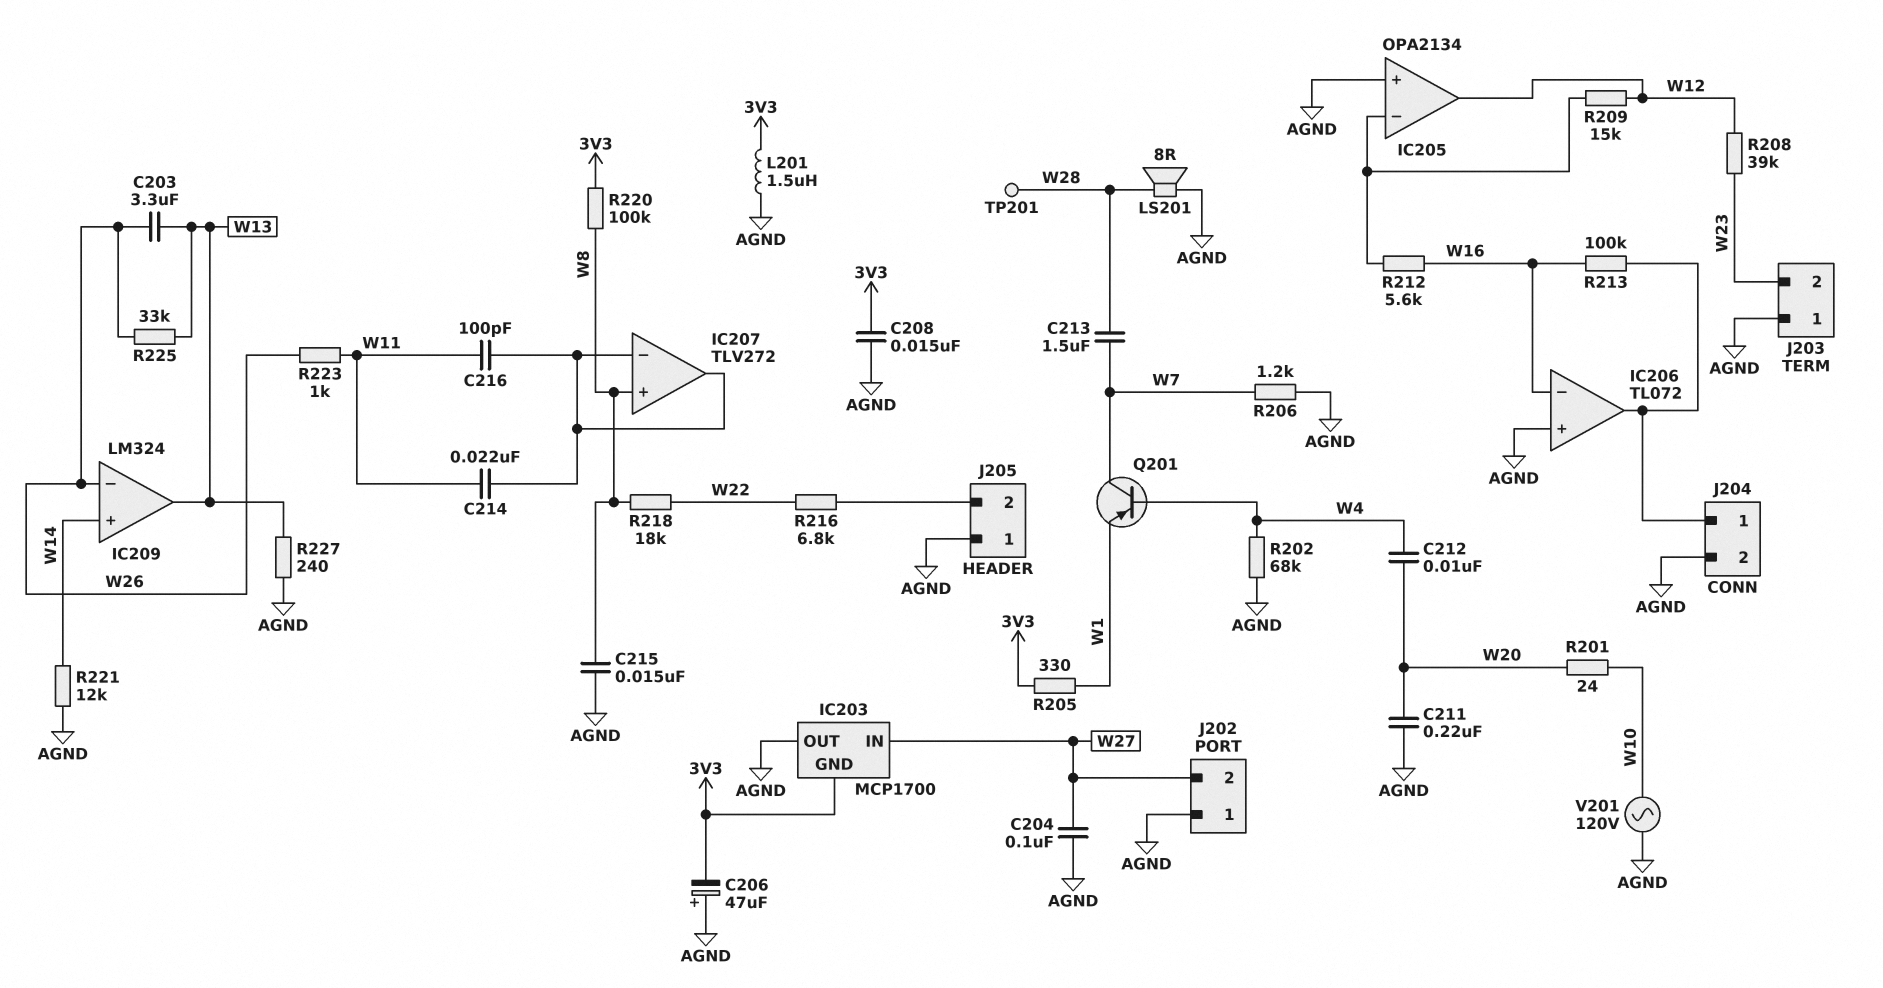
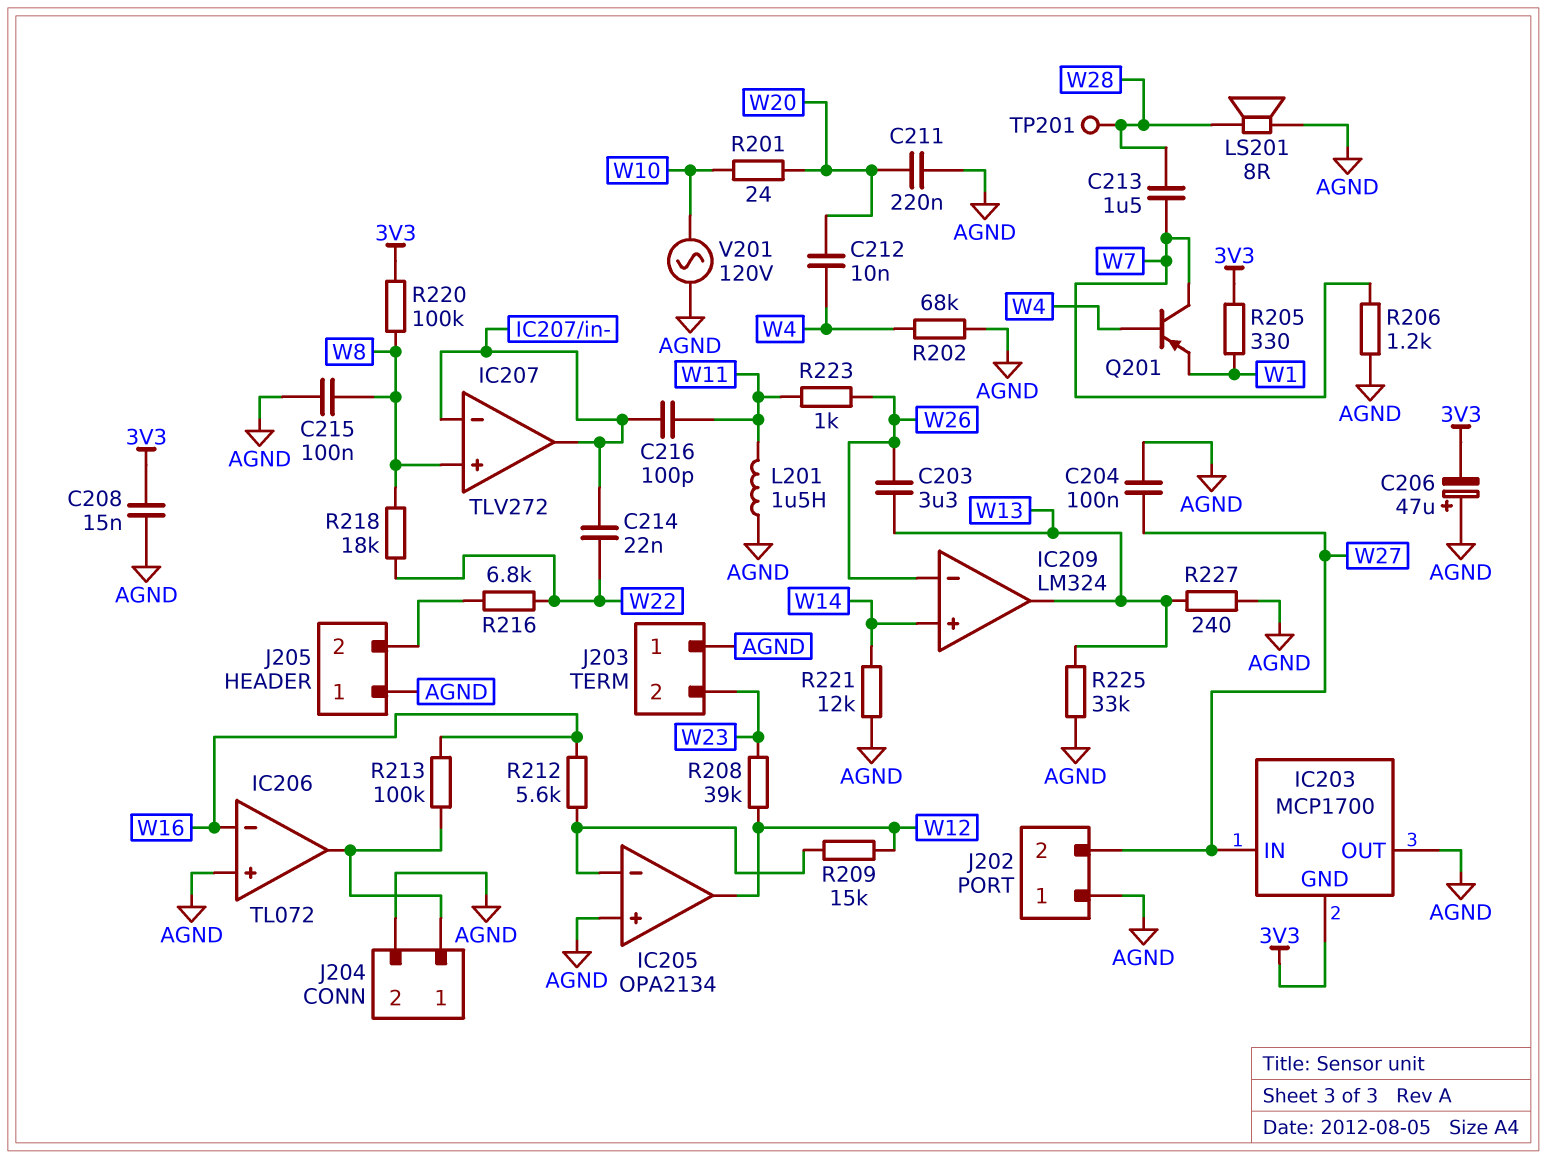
C214: 22nF (IC207/in-, W11) -> 22nF (IC207/in-, W22)
C215: 15nF (AGND, W8) -> 100nF (AGND, W8)
L201: 1.5uH (3V3, AGND) -> 1.5uH (AGND, W11)
R225: 33k (W13, W26) -> 33k (AGND, W13)

